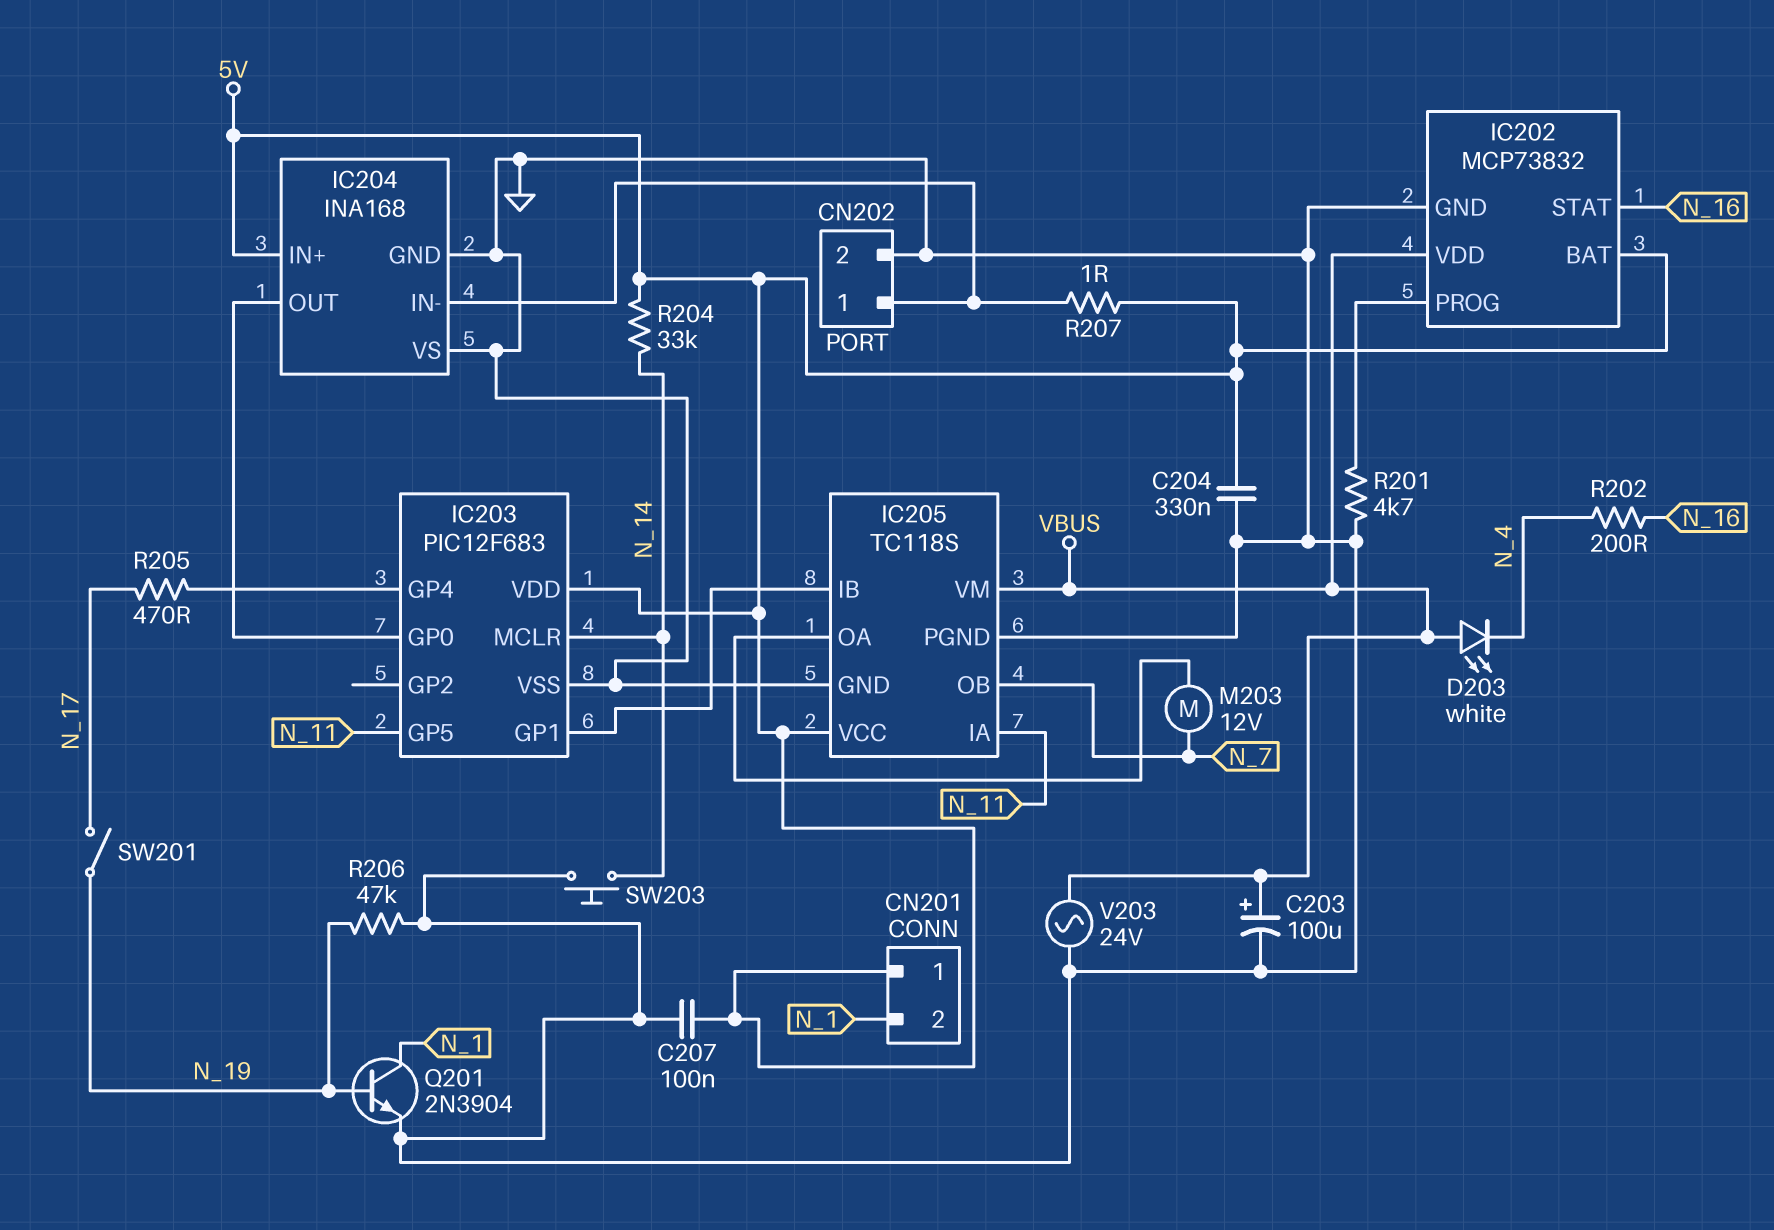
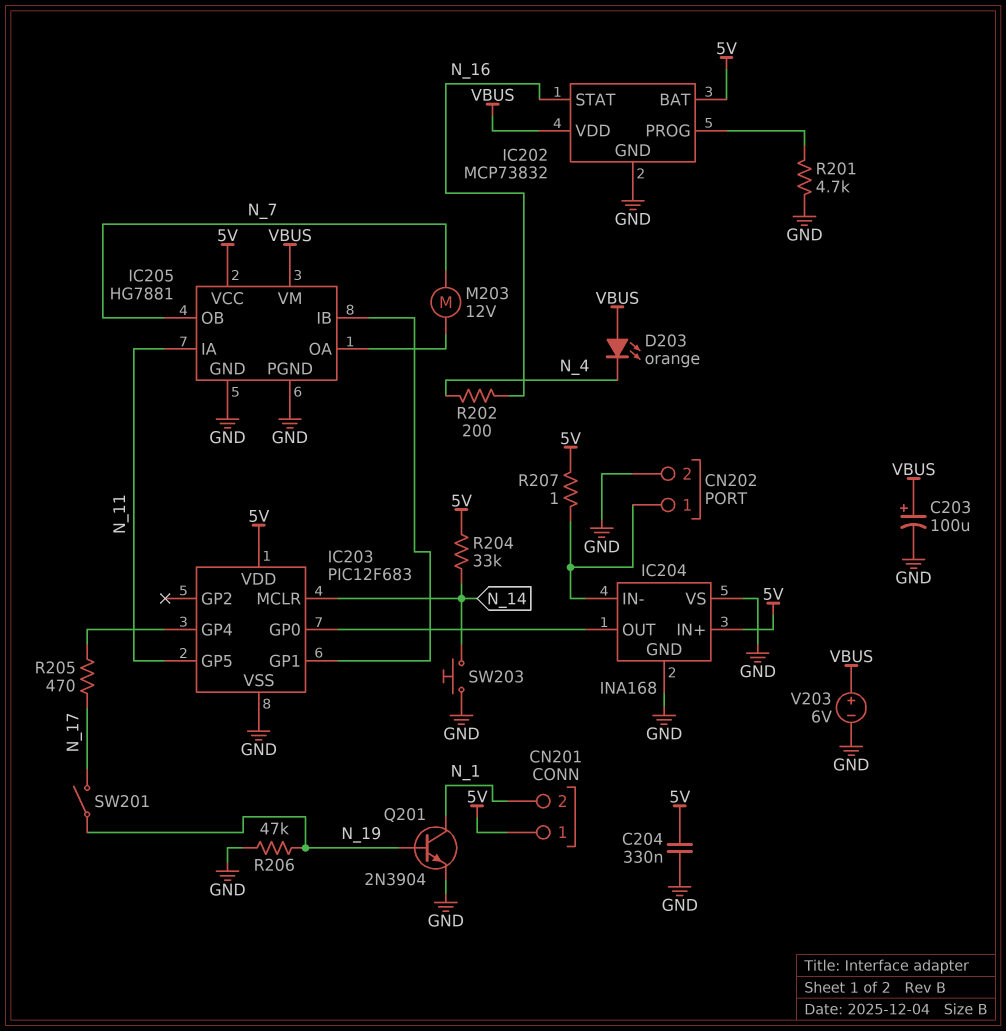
C207: 100nF (5V, GND) -> none
D203: LED white (A VBUS, K N_4) -> LED orange (A VBUS, K N_4)
IC205: TC118S -> HG7881
V203: AC 24V (GND, VBUS) -> 6V (plus VBUS, minus GND)

